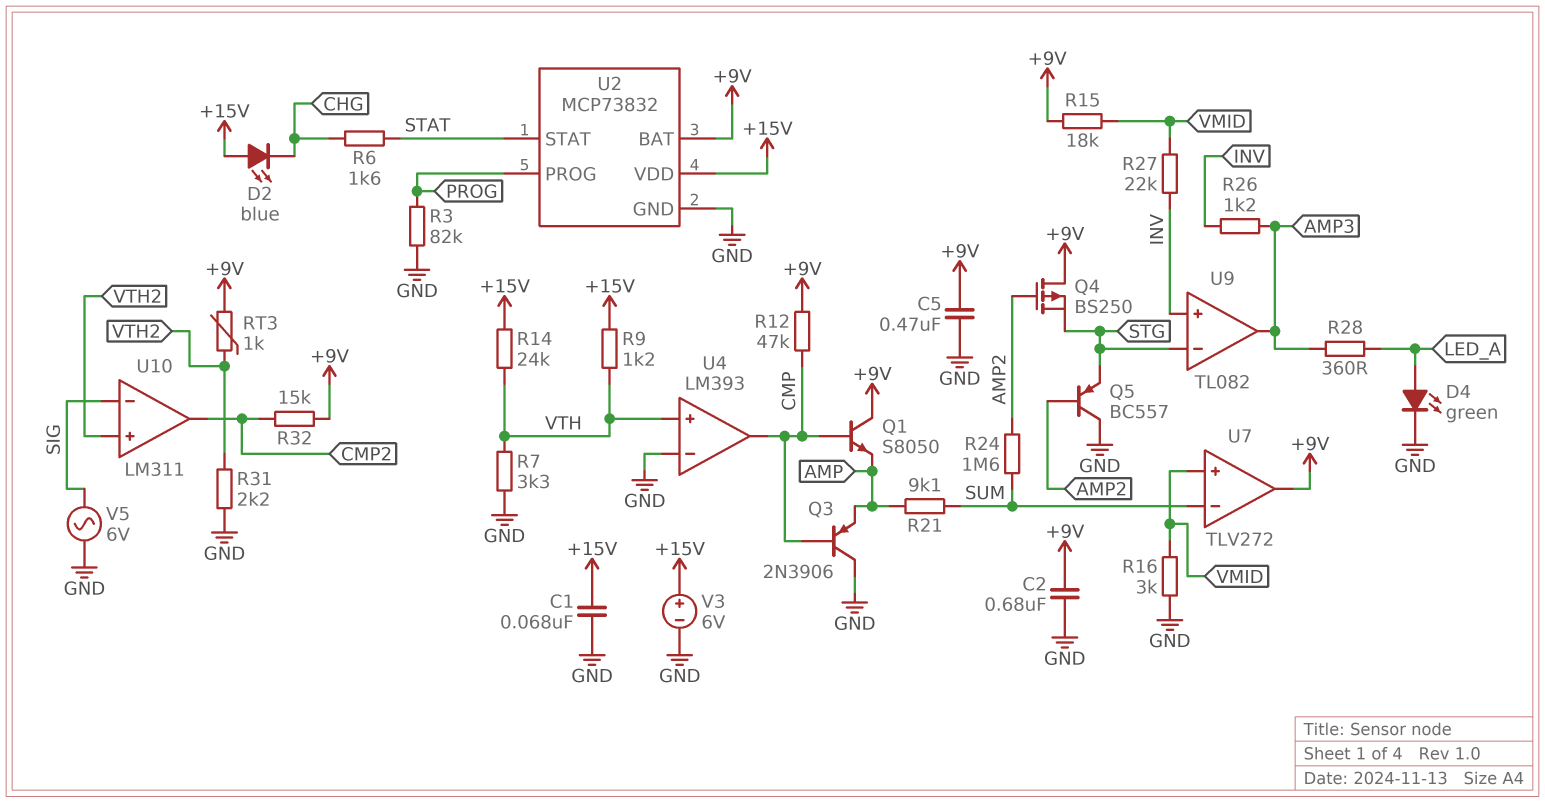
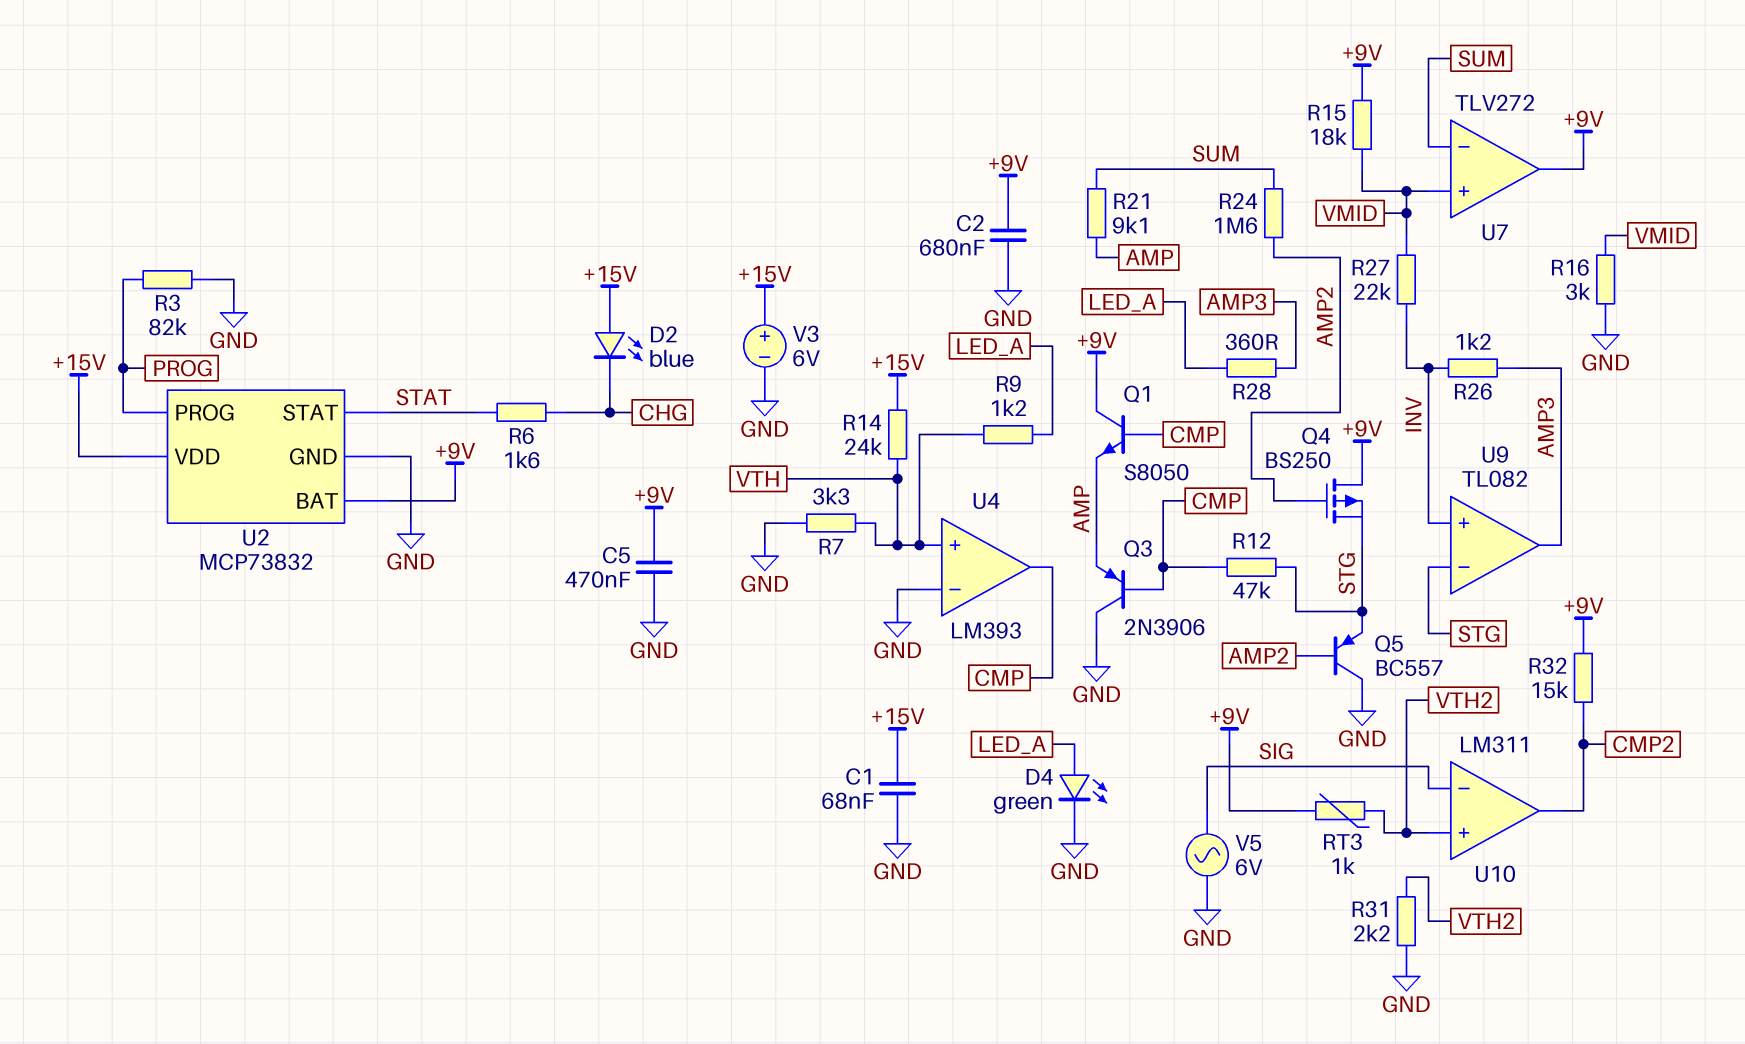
R9: 1.2k (+15V, VTH) -> 1.2k (LED_A, VTH)
R12: 47k (+9V, CMP) -> 47k (CMP, STG)

